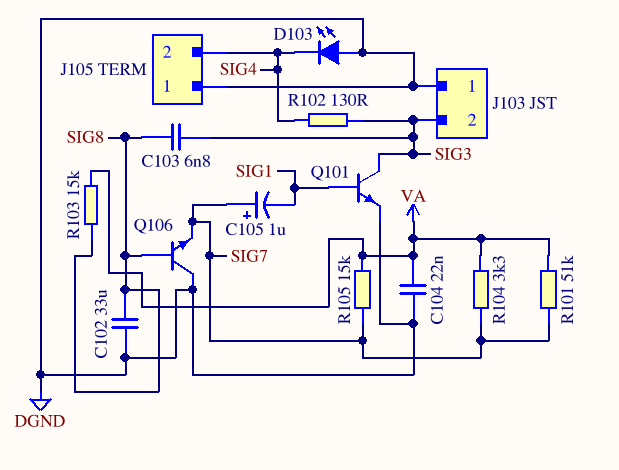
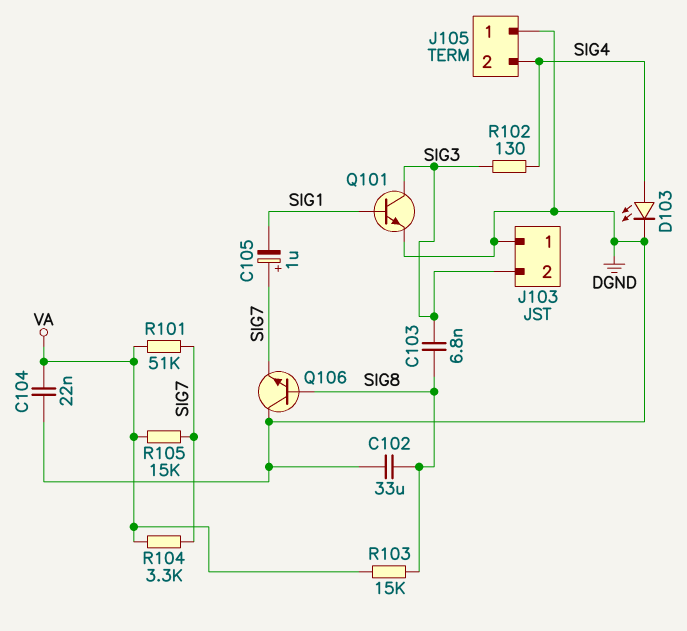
D103: LED (A DGND, K SIG4) -> LED (A SIG4, K DGND)

